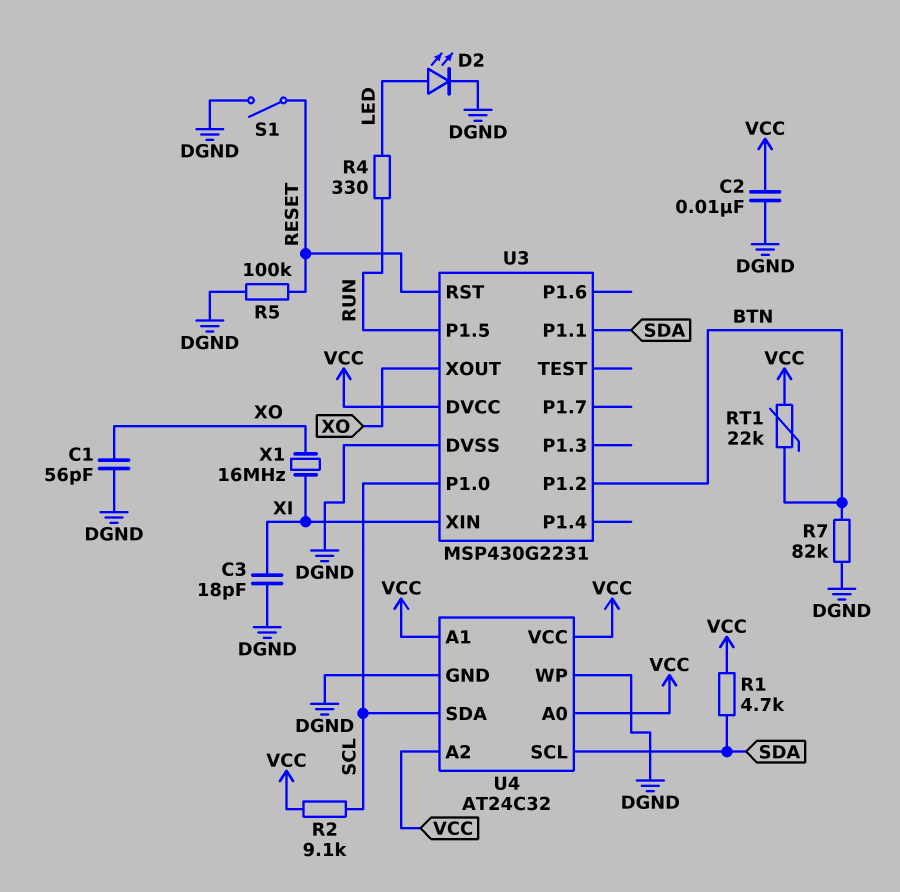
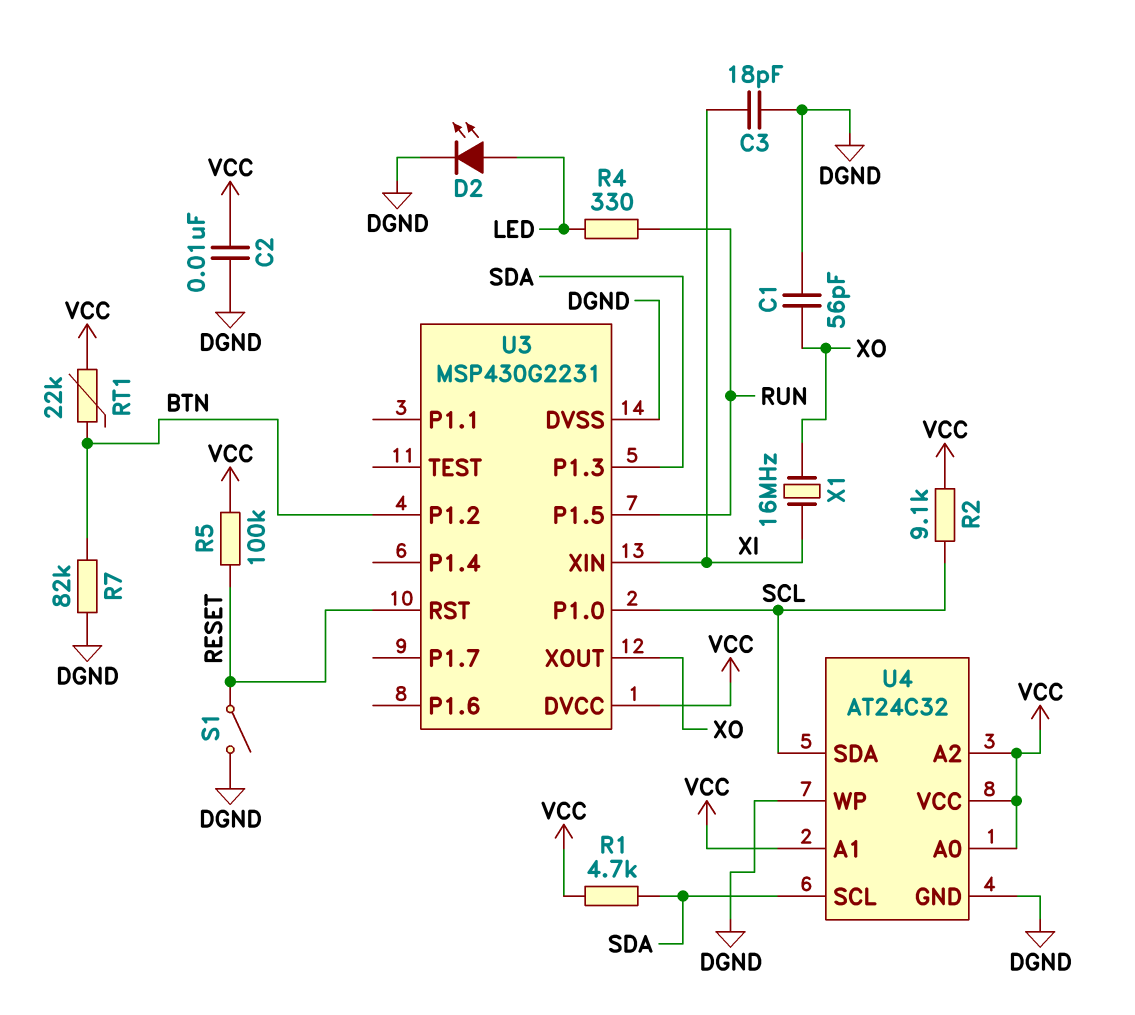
R5: 100k (DGND, RESET) -> 100k (RESET, VCC)
U3 pin P1.1: SDA -> none
U3 pin P1.3: none -> SDA

